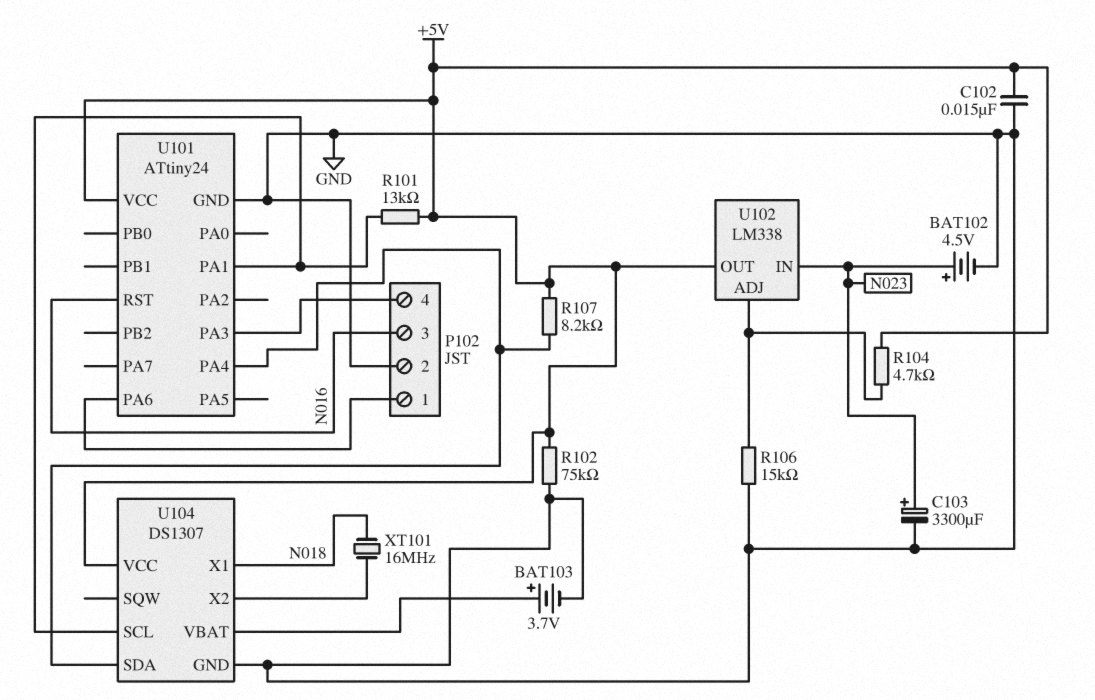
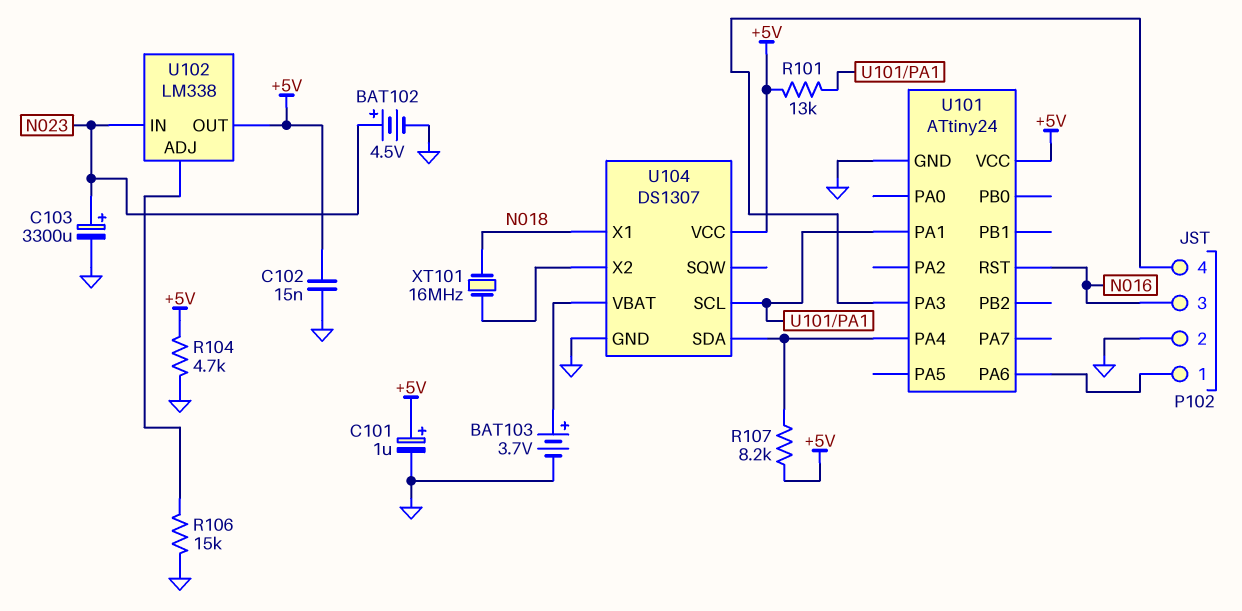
C101: none -> 1uF (plus +5V, minus GND)
R102: 75k (+5V, GND) -> none
R104: 4.7k (+5V, U102/ADJ) -> 4.7k (+5V, GND)

